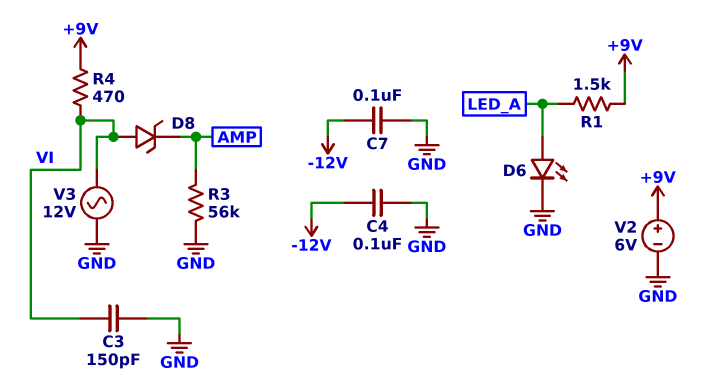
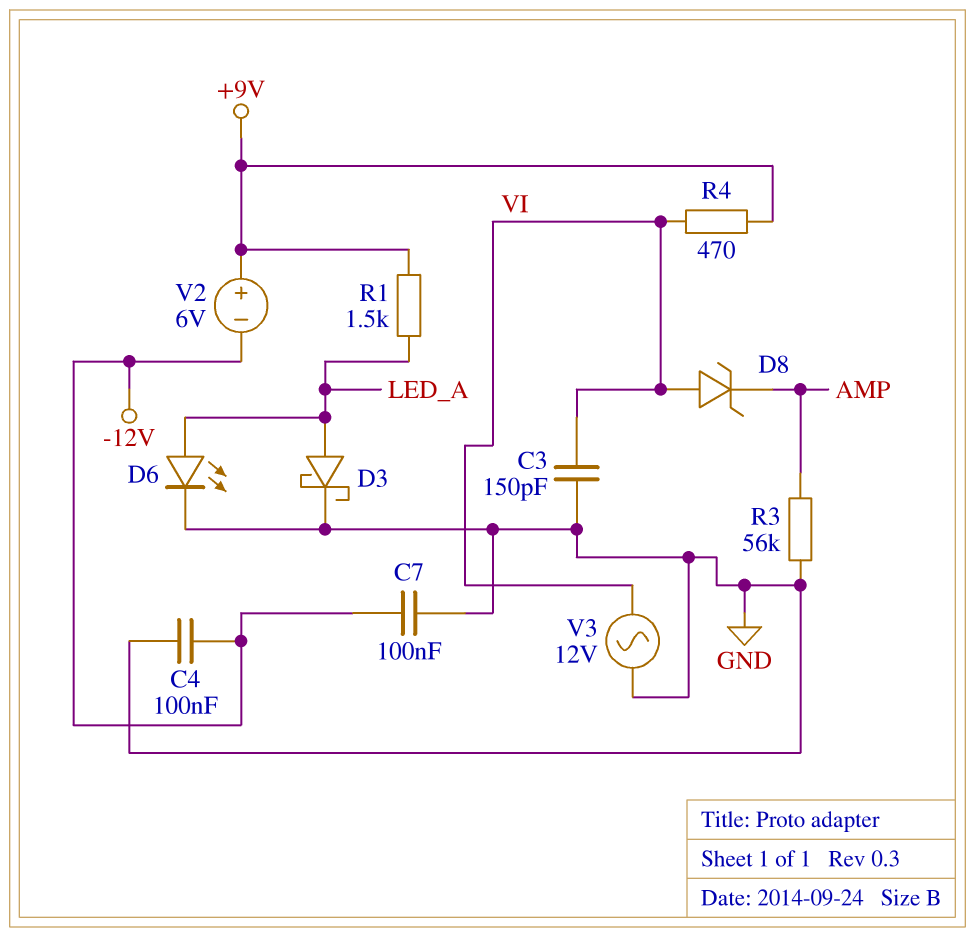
D3: none -> schottky (A LED_A, K GND)
V2: 6V (plus +9V, minus GND) -> 6V (plus +9V, minus -12V)

